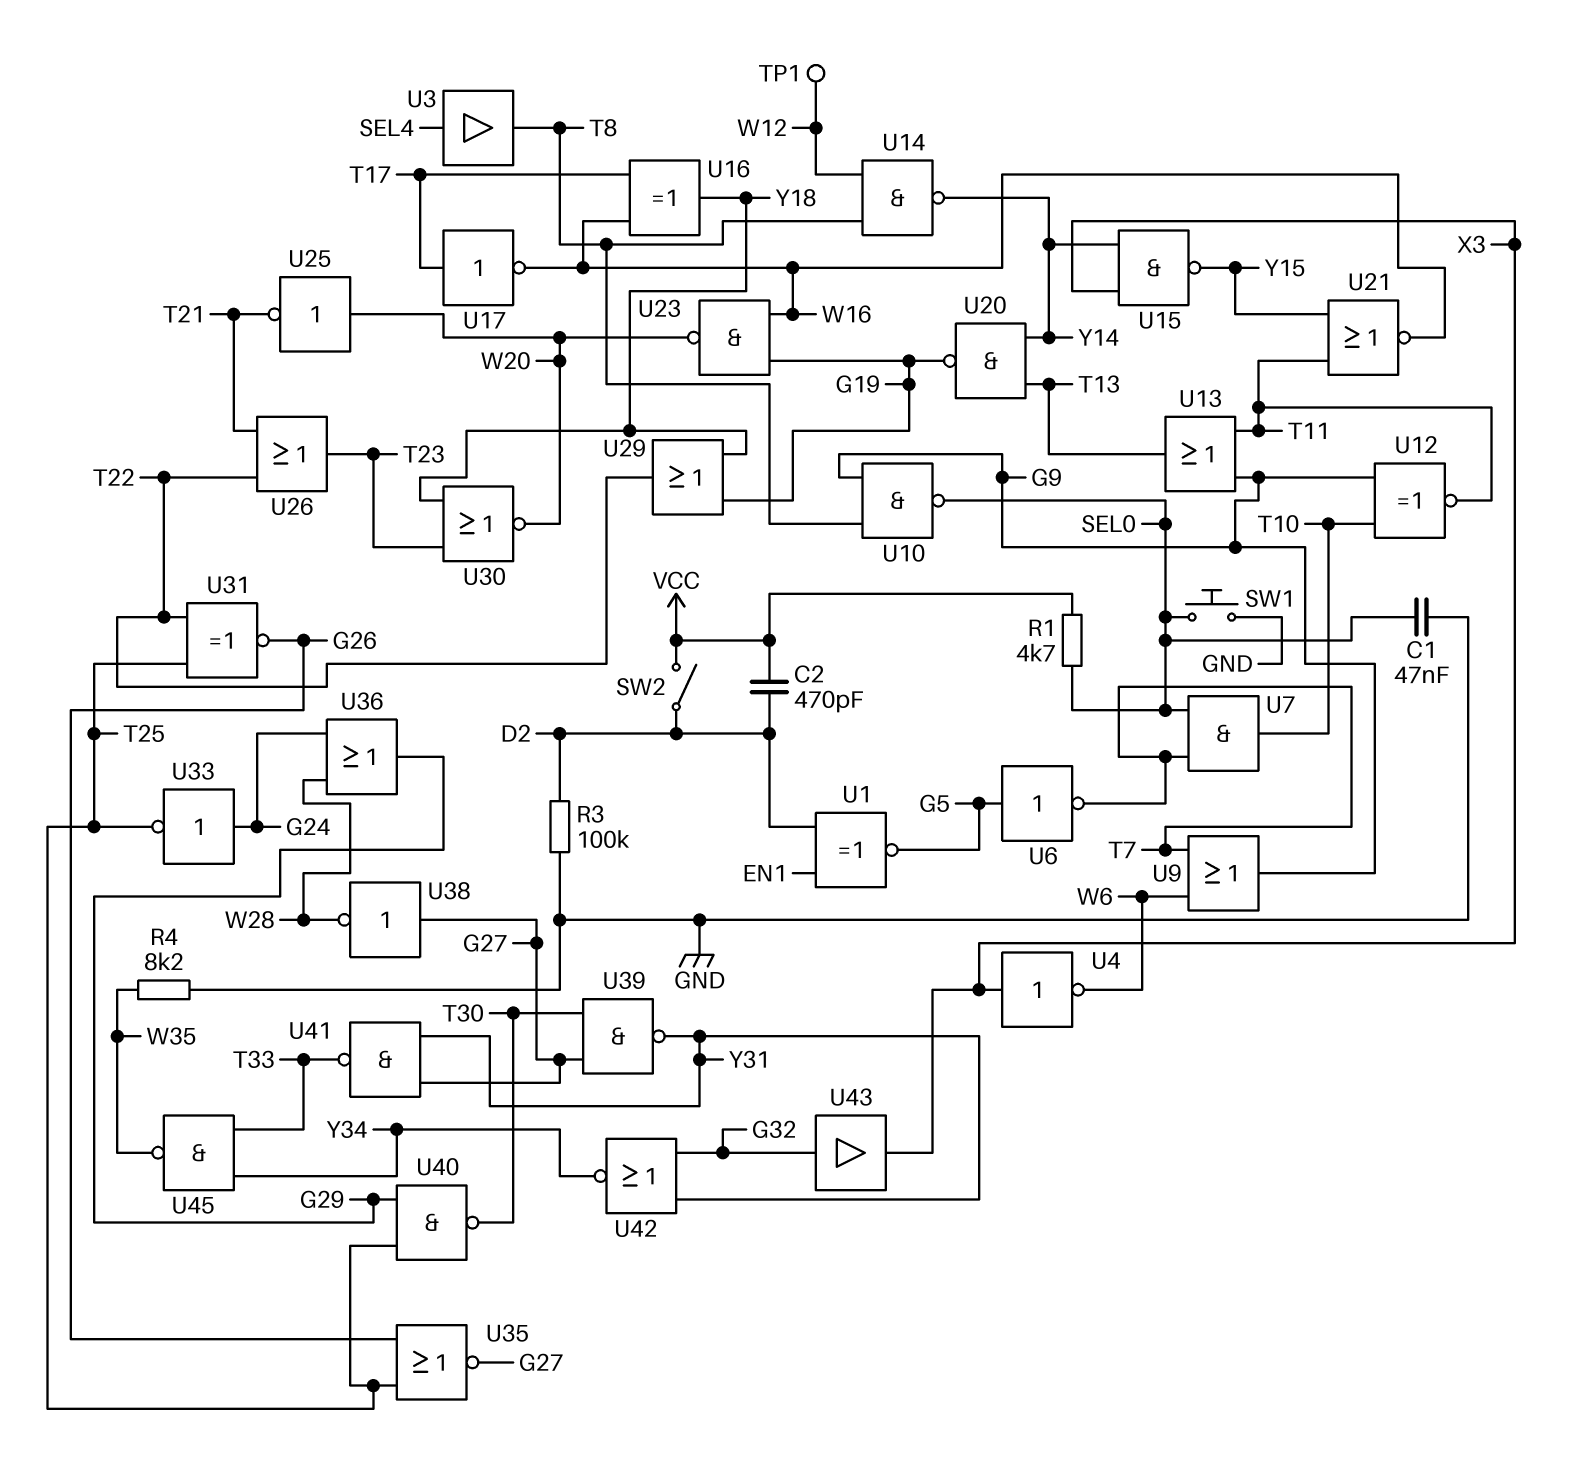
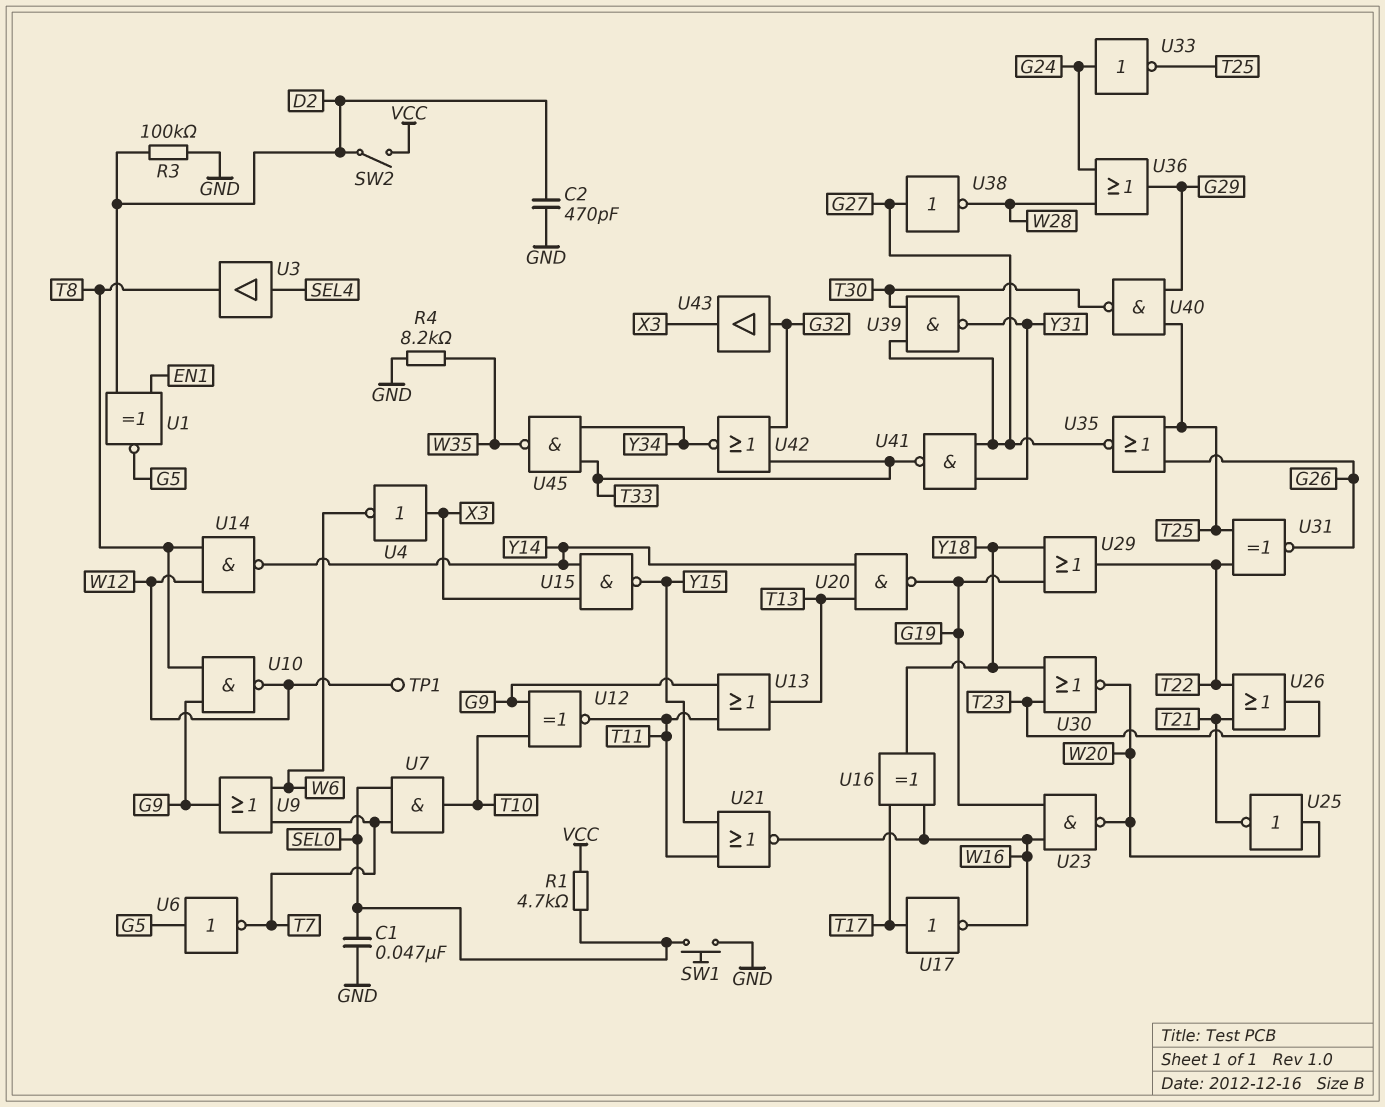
C2: 470pF (D2, VCC) -> 470pF (D2, GND)
U10: NAND (in G9, in T8, out SEL0) -> NAND (in G9, in T8, out W12)
U42: NOR (in G32, in Y31, out Y34) -> NOR (in G32, in T33, out Y34)

